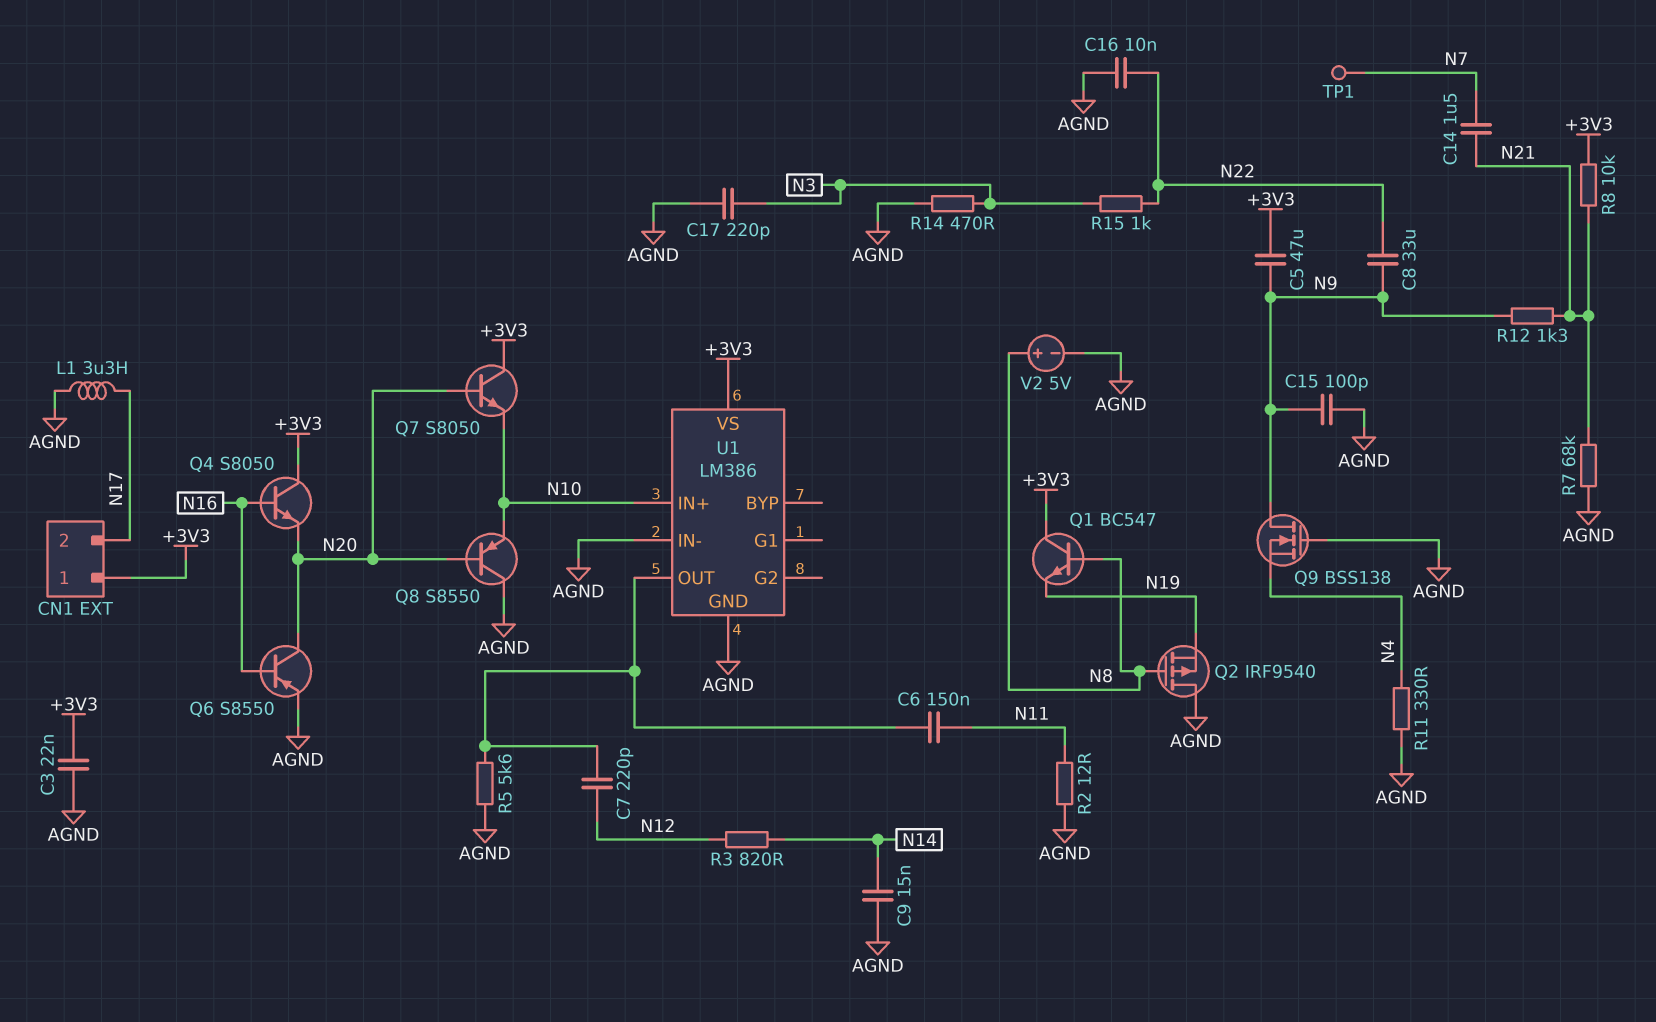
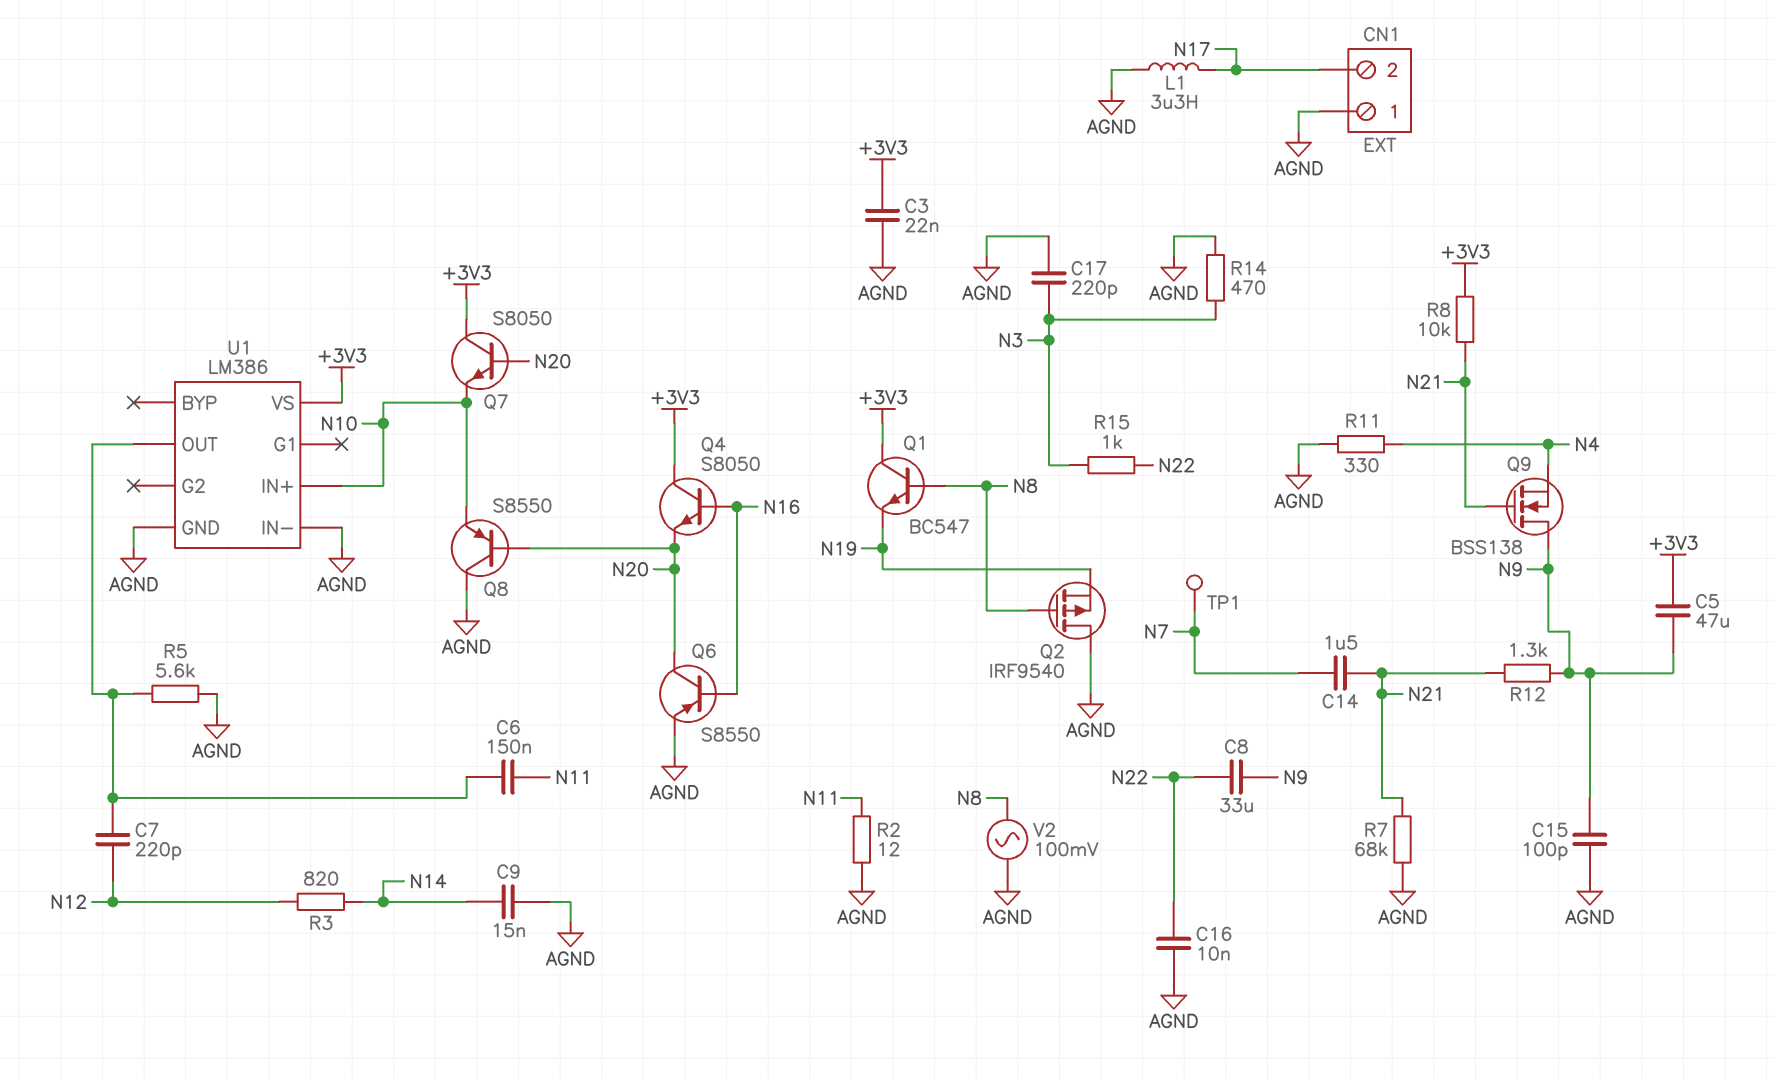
CN1 pin 1: +3V3 -> AGND
Q9: NMOS BSS138 (G AGND, D N9, S N4) -> NMOS BSS138 (G N21, D N9, S N4)
V2: 5V (plus N8, minus AGND) -> AC 100mV (AGND, N8)

